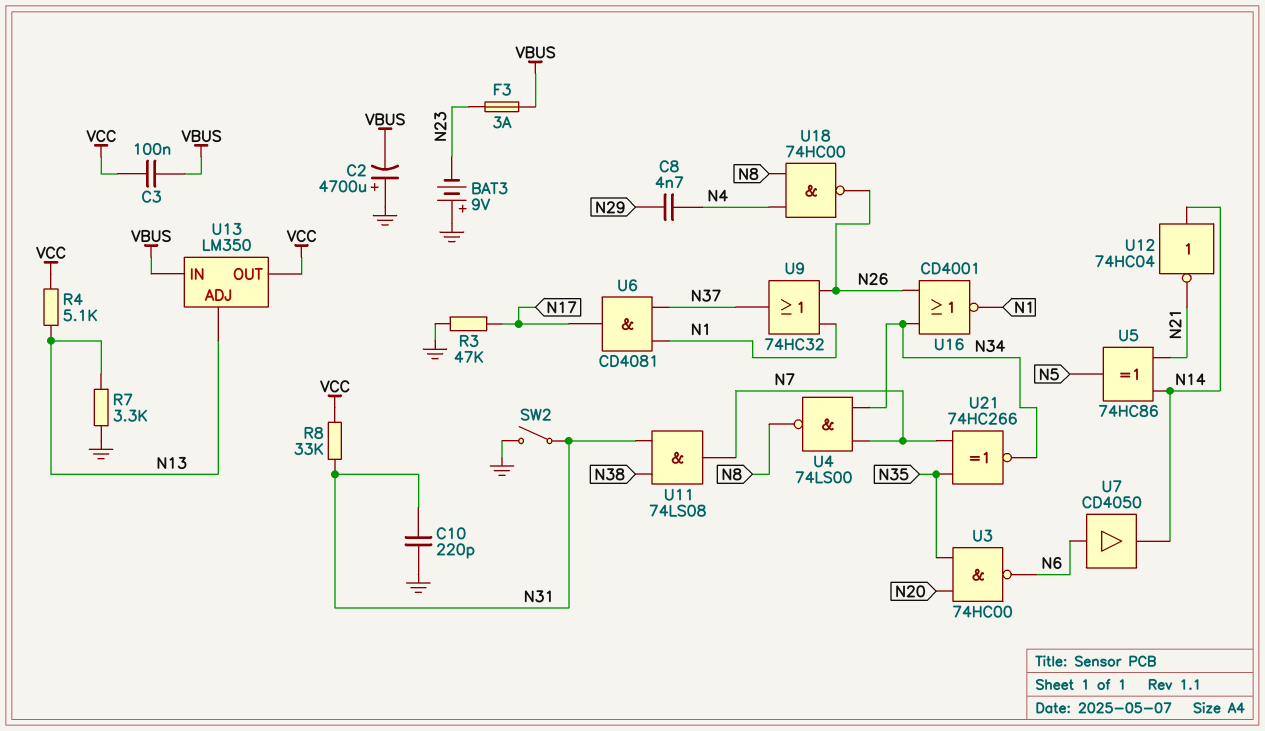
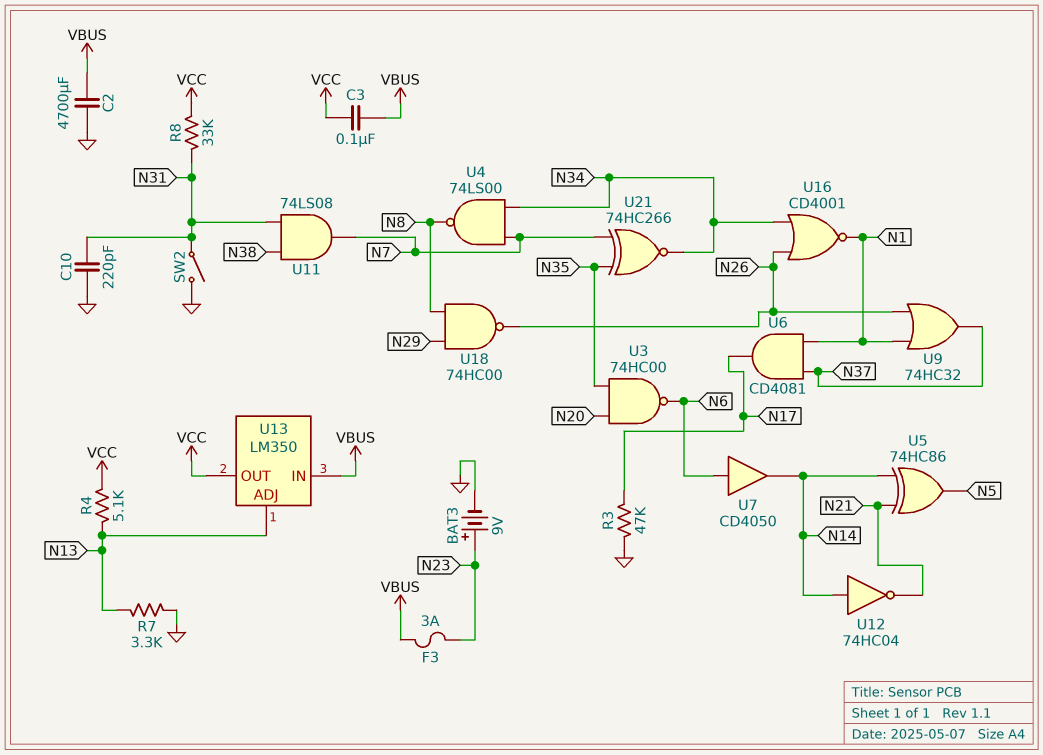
BAT3: 9V (plus GND, minus N23) -> 9V (plus N23, minus GND)
C2: 4700uF (plus GND, minus VBUS) -> 4700uF (GND, VBUS)
C8: 4.7nF (N4, N29) -> none
U18: NAND 74HC00 (in N4, in N8, out N26) -> NAND 74HC00 (in N8, in N29, out N26)

